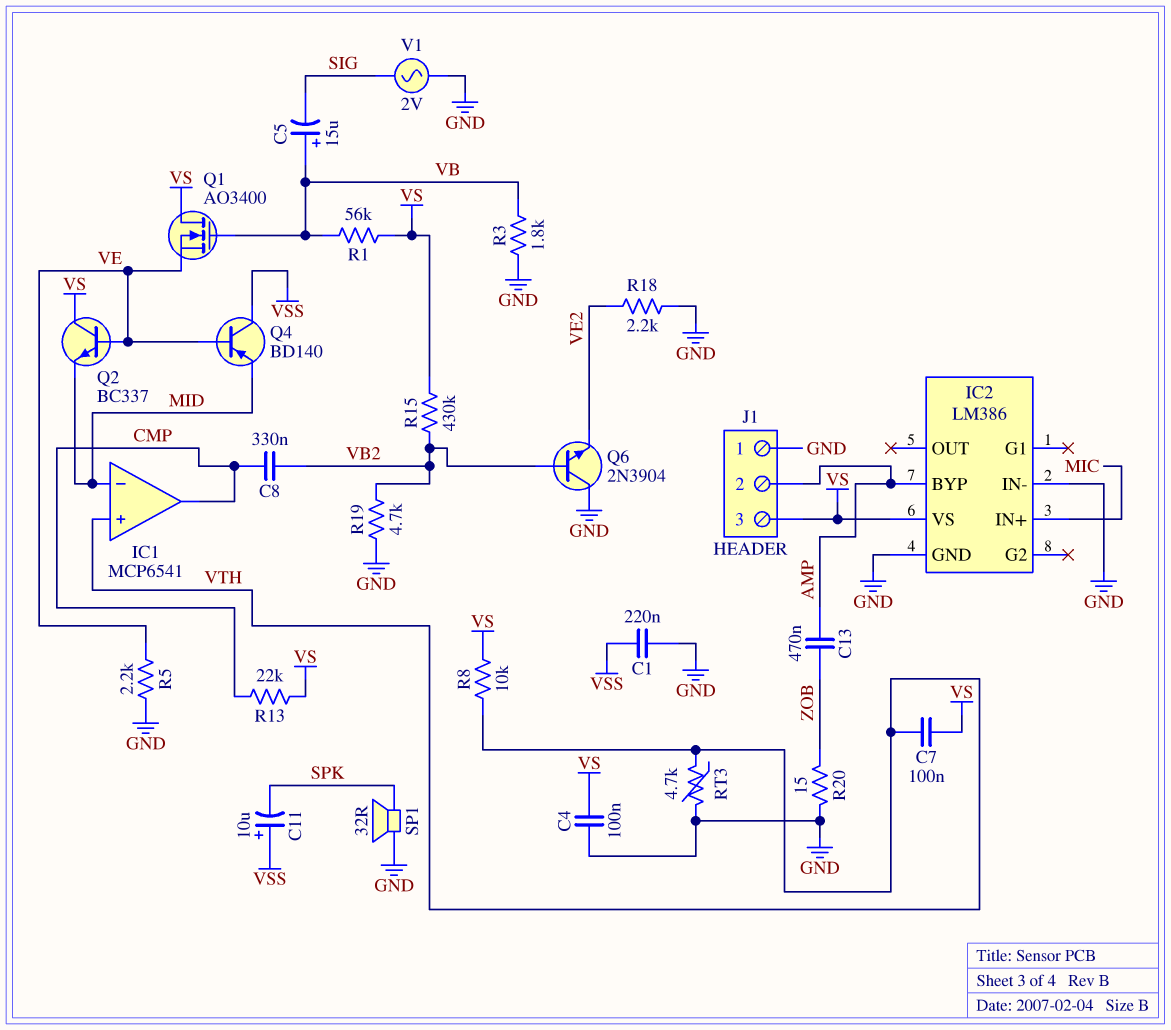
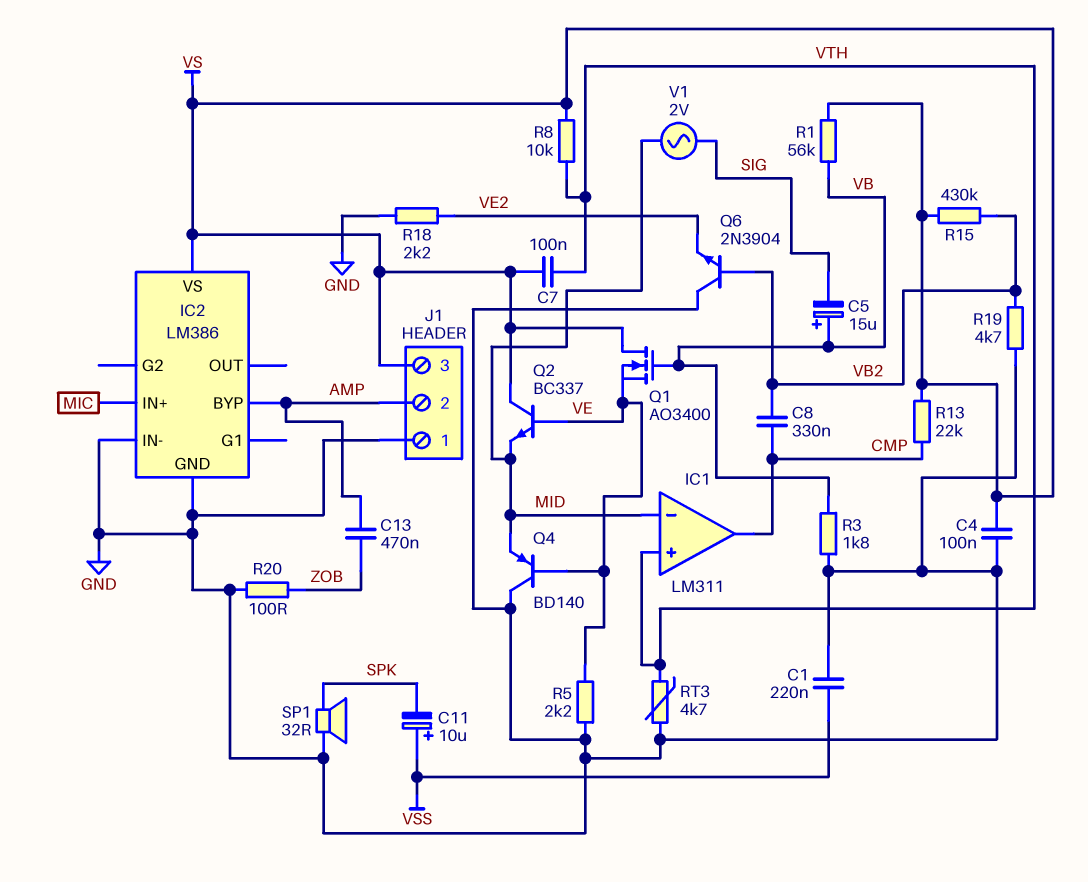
IC1: MCP6541 -> LM311
Q4: PNP BD140 (B VE, C VSS, E MID) -> PNP BD140 (B VE, C GND, E MID)
R20: 15 (GND, ZOB) -> 100 (GND, ZOB)
V1: AC 2V (GND, SIG) -> AC 2V (MID, SIG)

